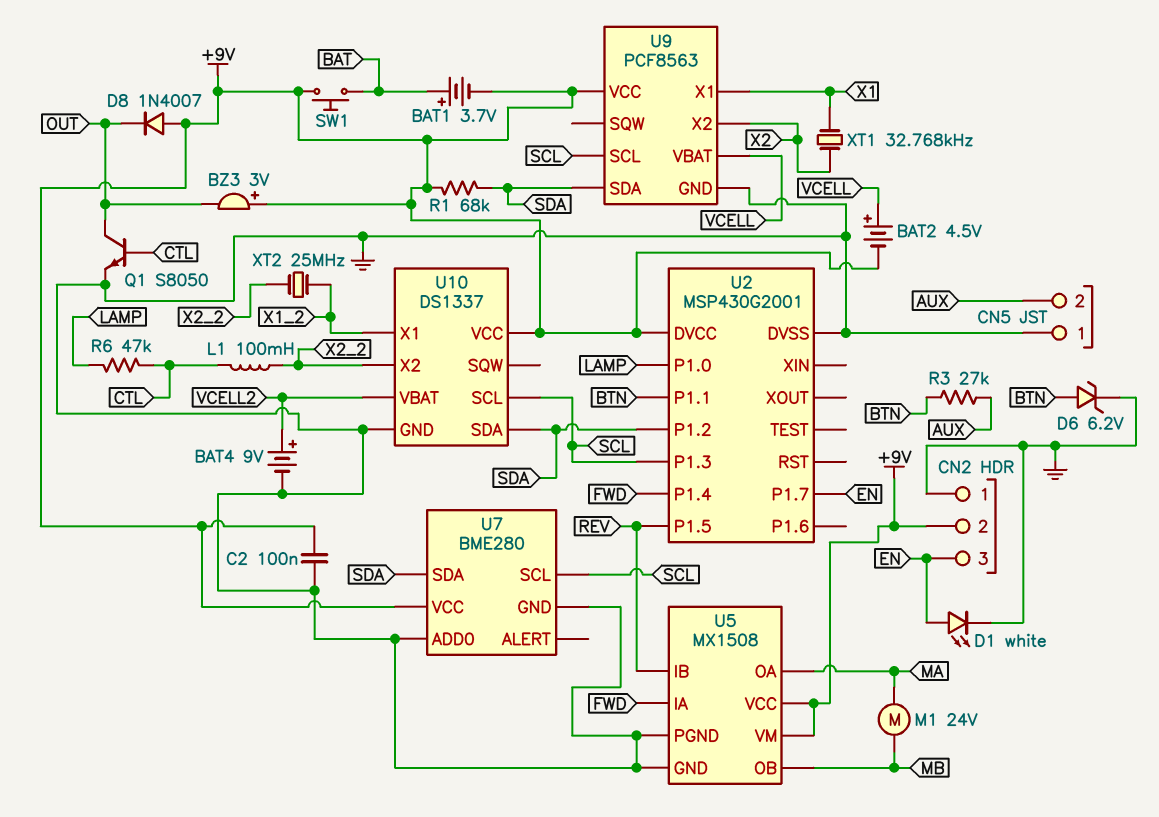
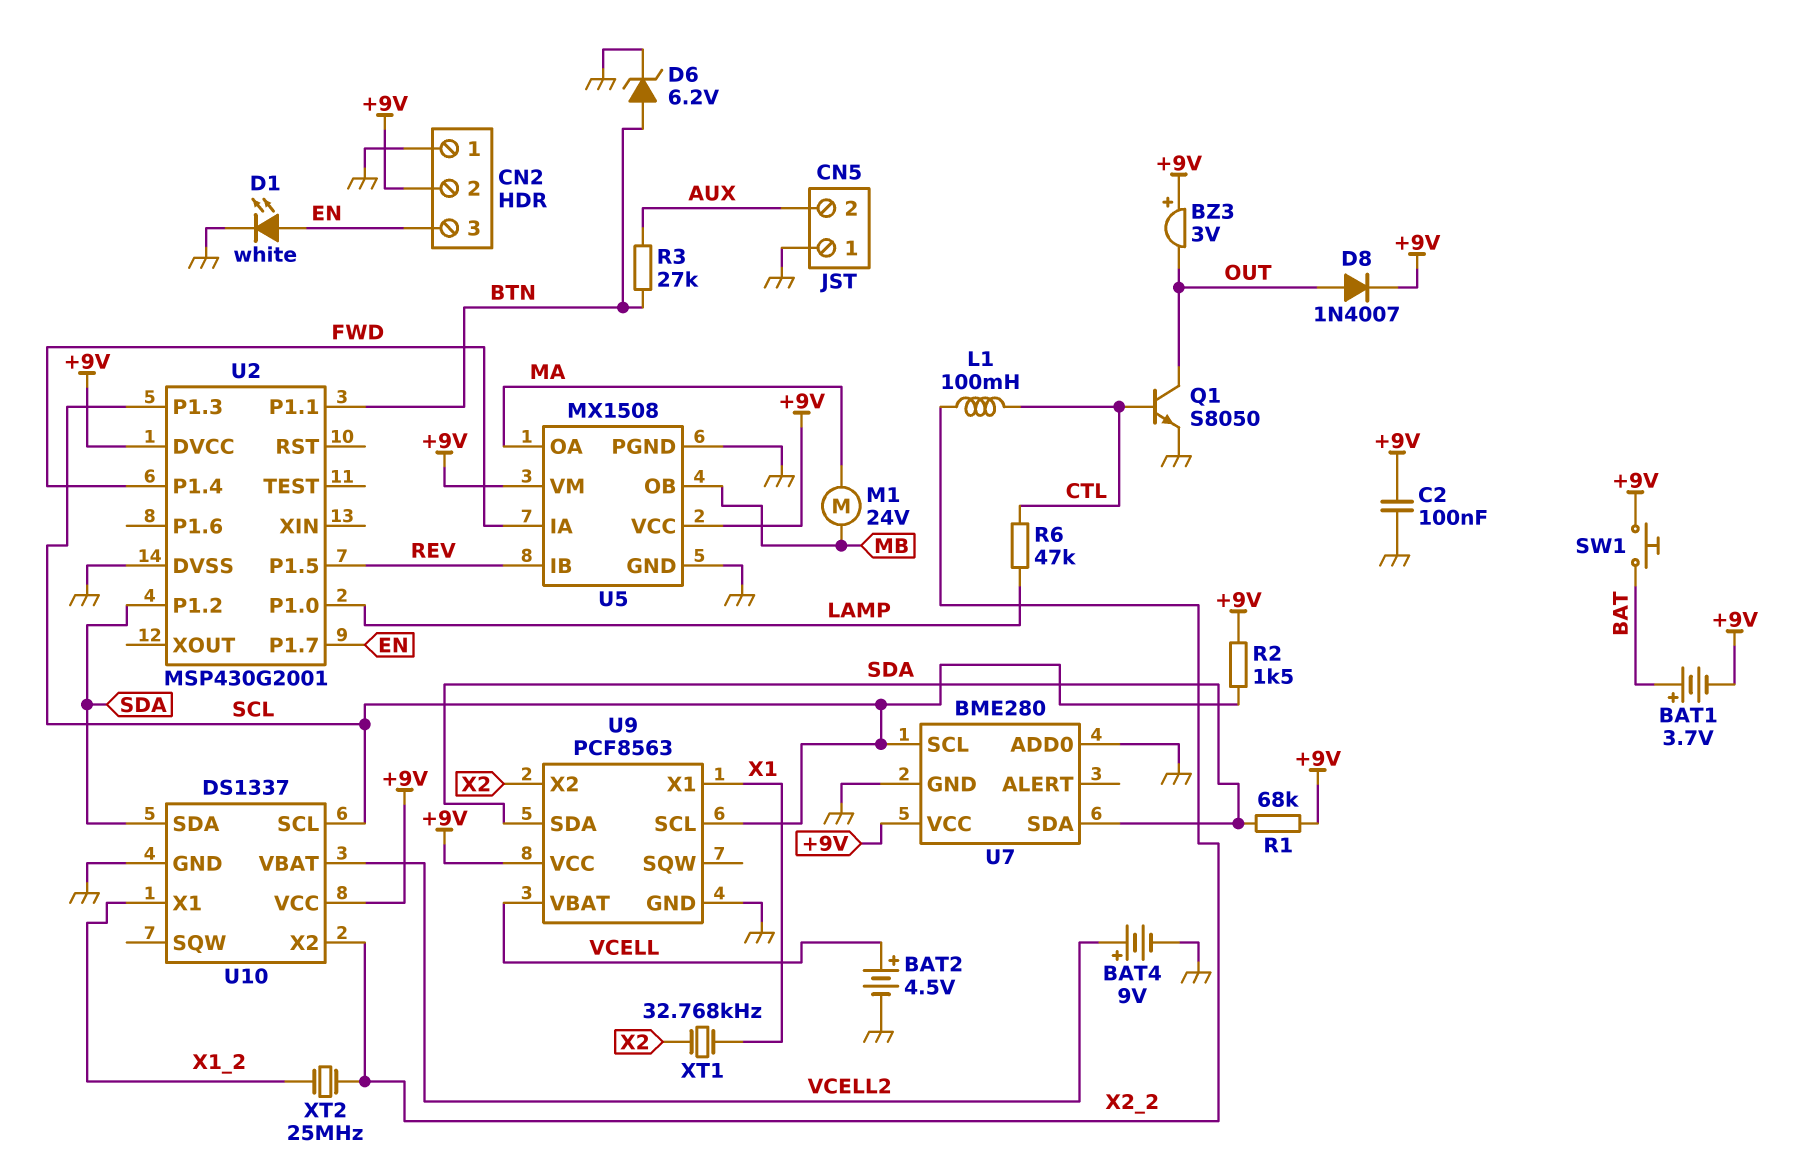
BAT2: 4.5V (plus VCELL, minus +9V) -> 4.5V (plus VCELL, minus GND)
D8: diode 1N4007 (A +9V, K OUT) -> diode 1N4007 (A OUT, K +9V)
R2: none -> 1.5k (+9V, SCL)

